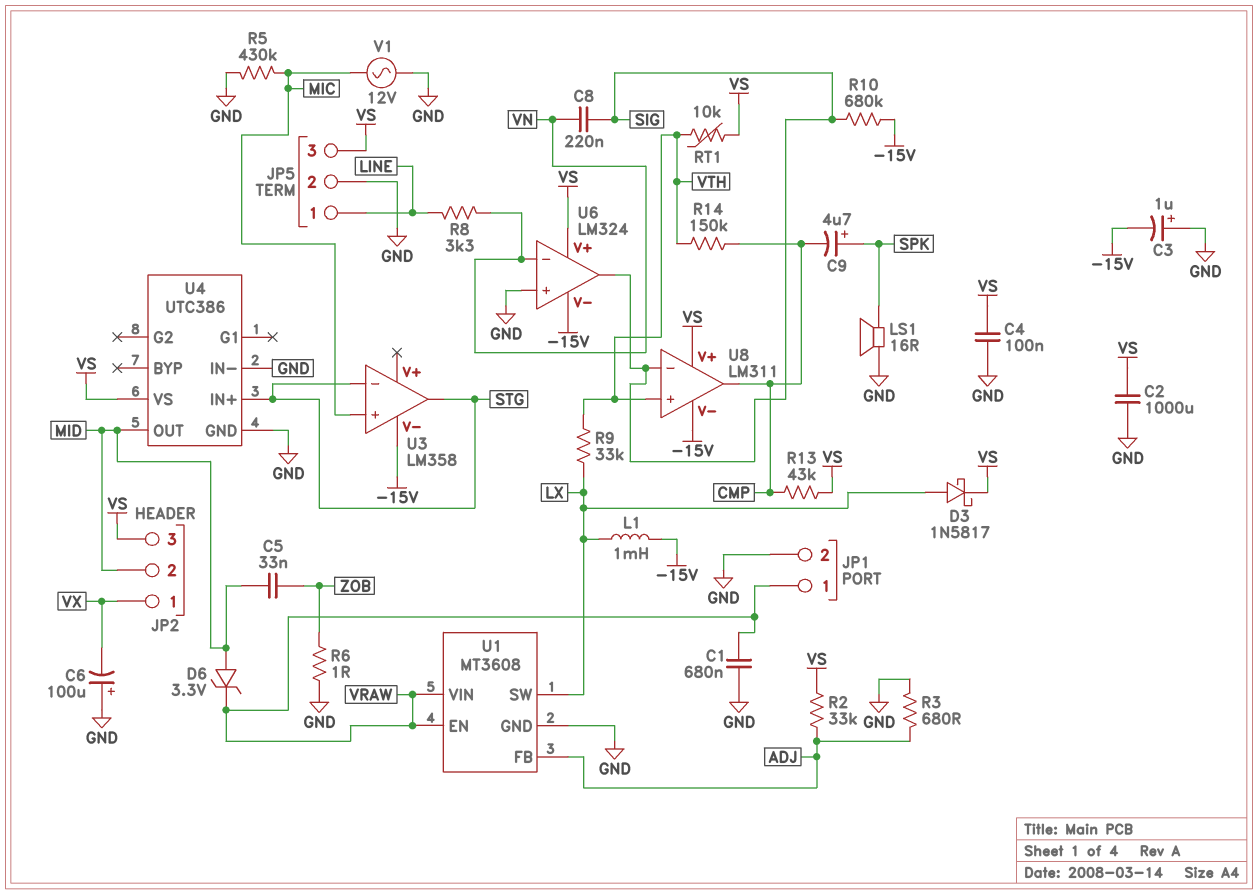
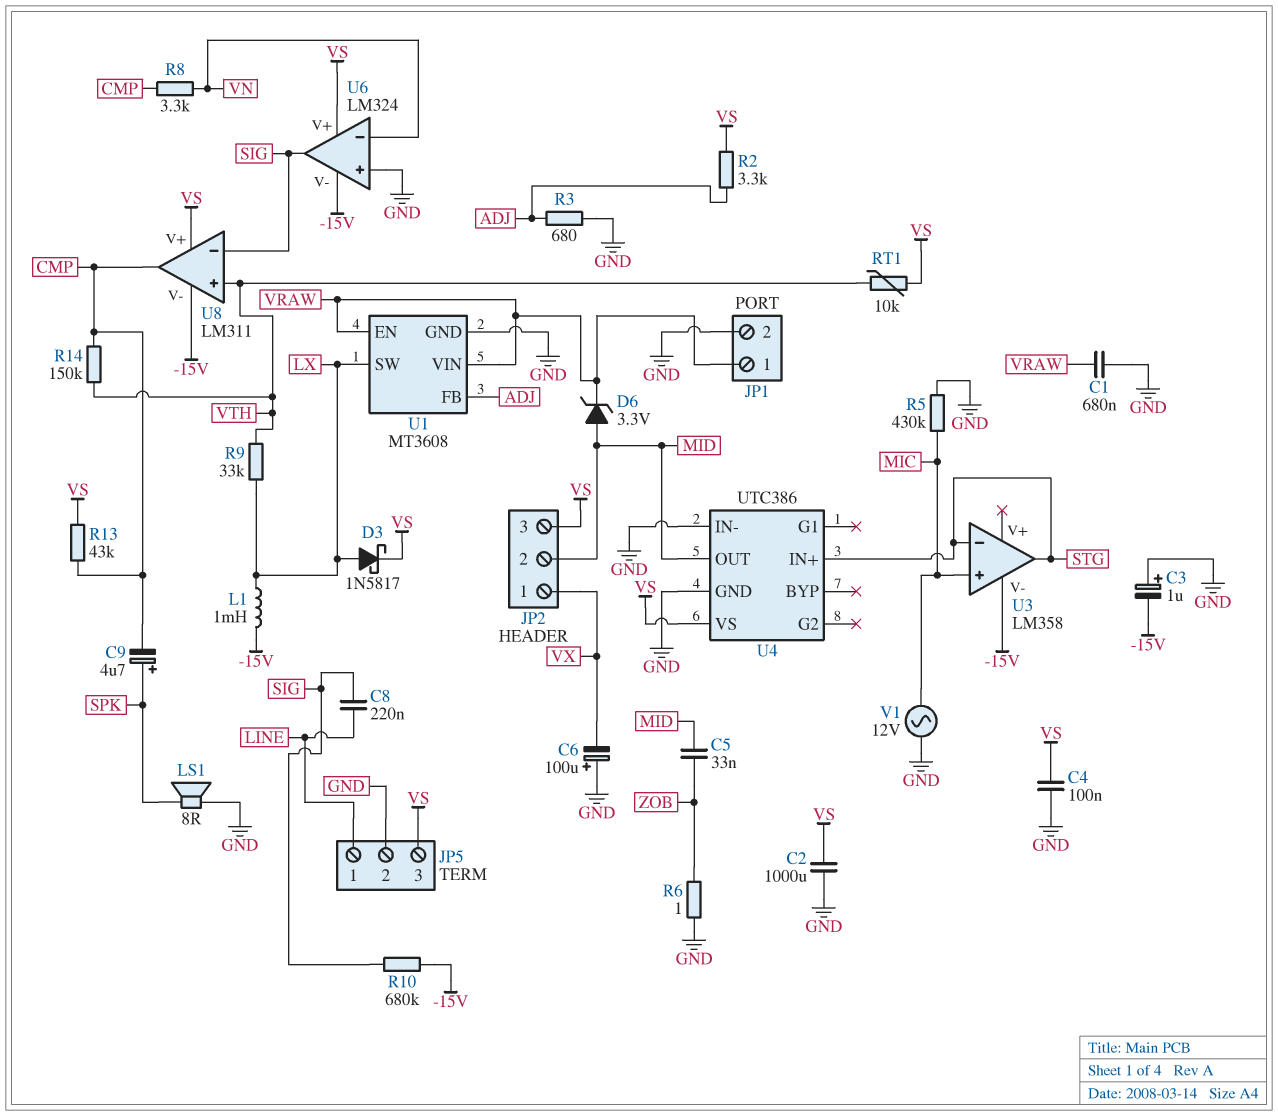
C8: 220nF (SIG, VN) -> 220nF (LINE, SIG)
LS1: speaker 16R (GND, SPK) -> speaker 8R (GND, SPK)
R2: 33k (ADJ, VS) -> 3.3k (ADJ, VS)
R8: 3.3k (LINE, VN) -> 3.3k (CMP, VN)

